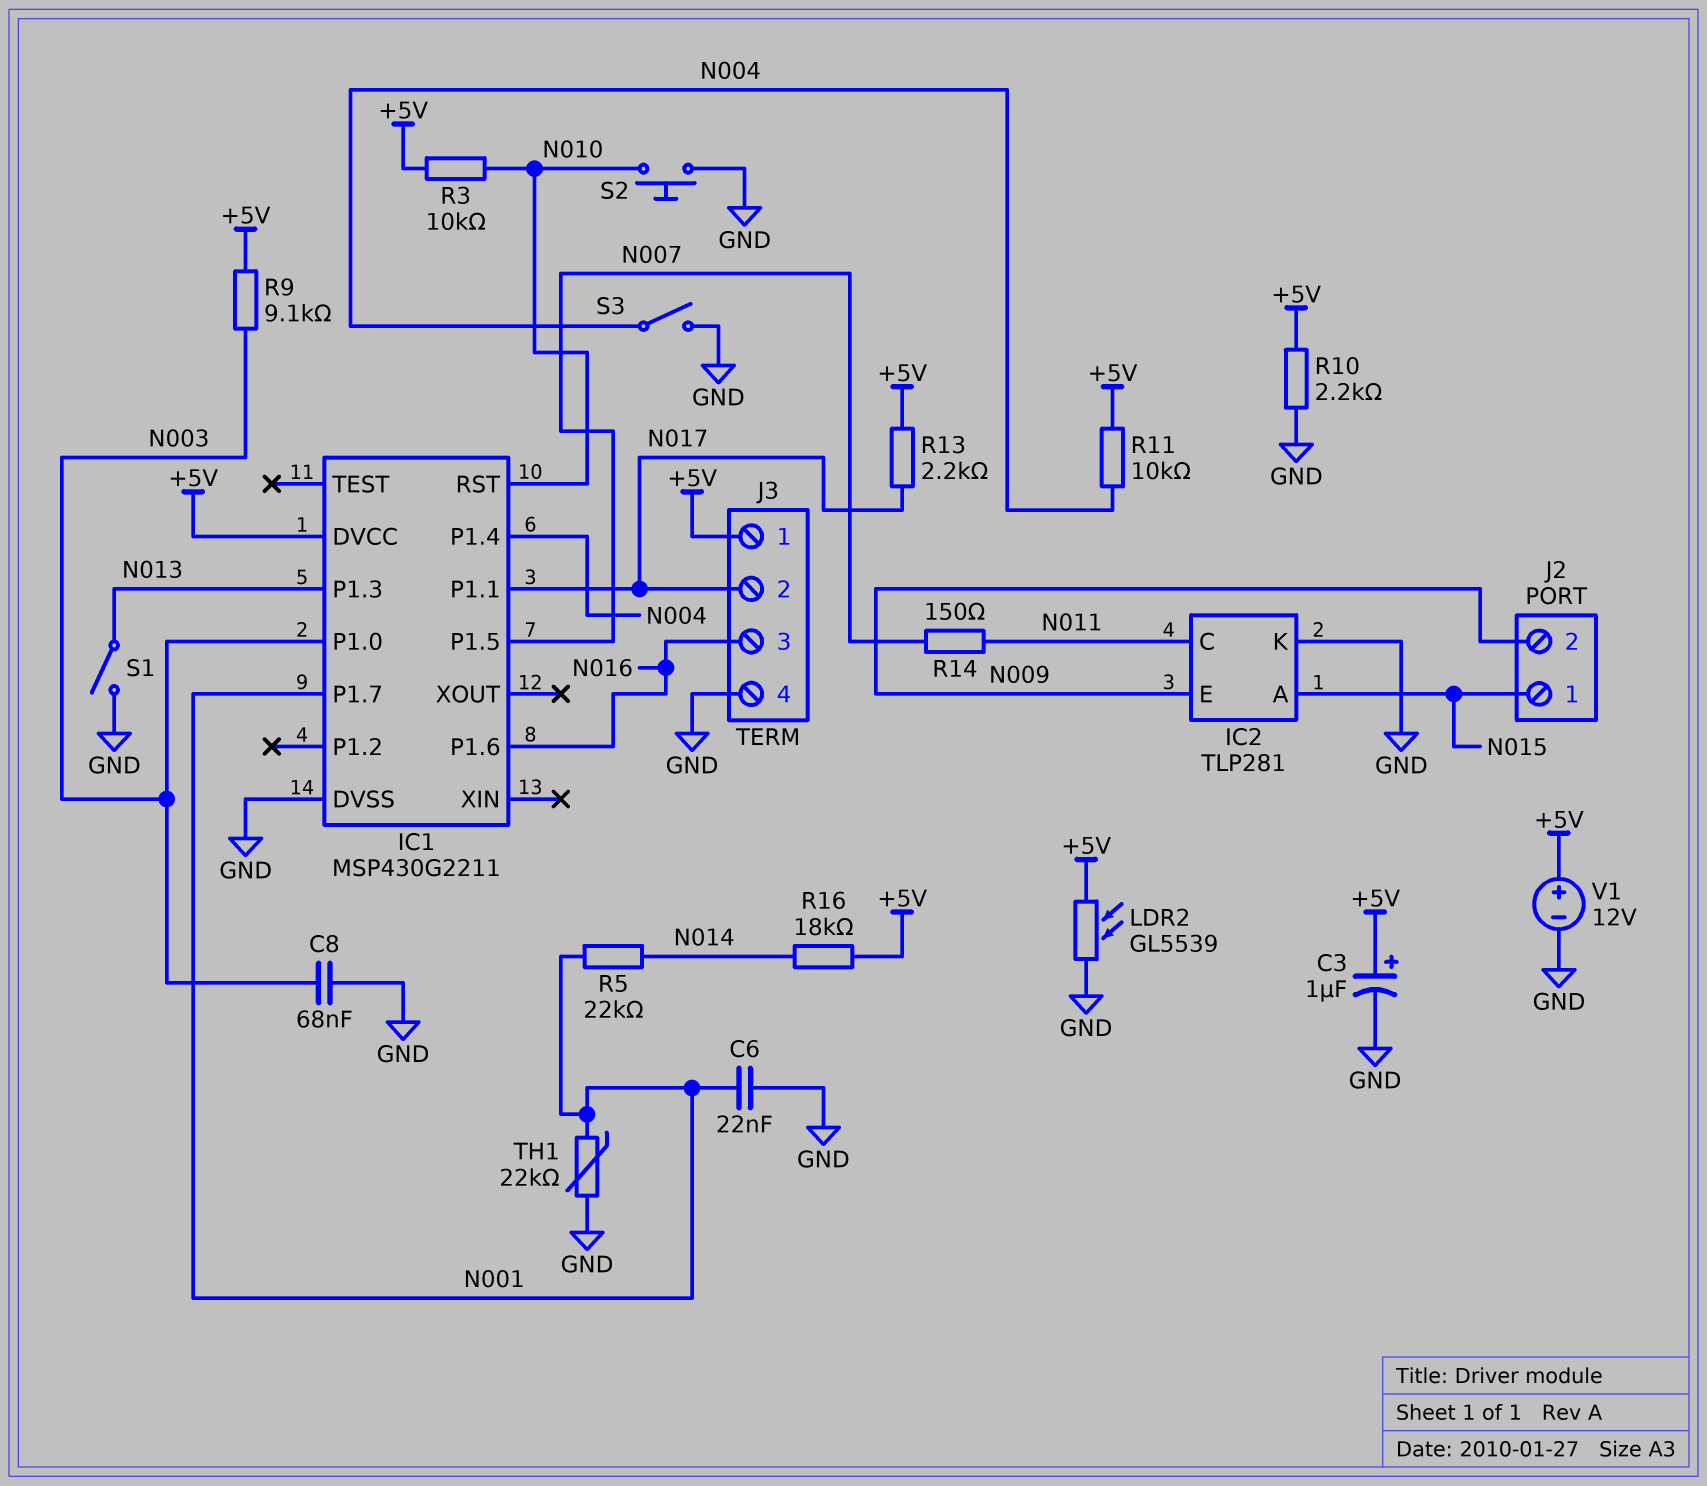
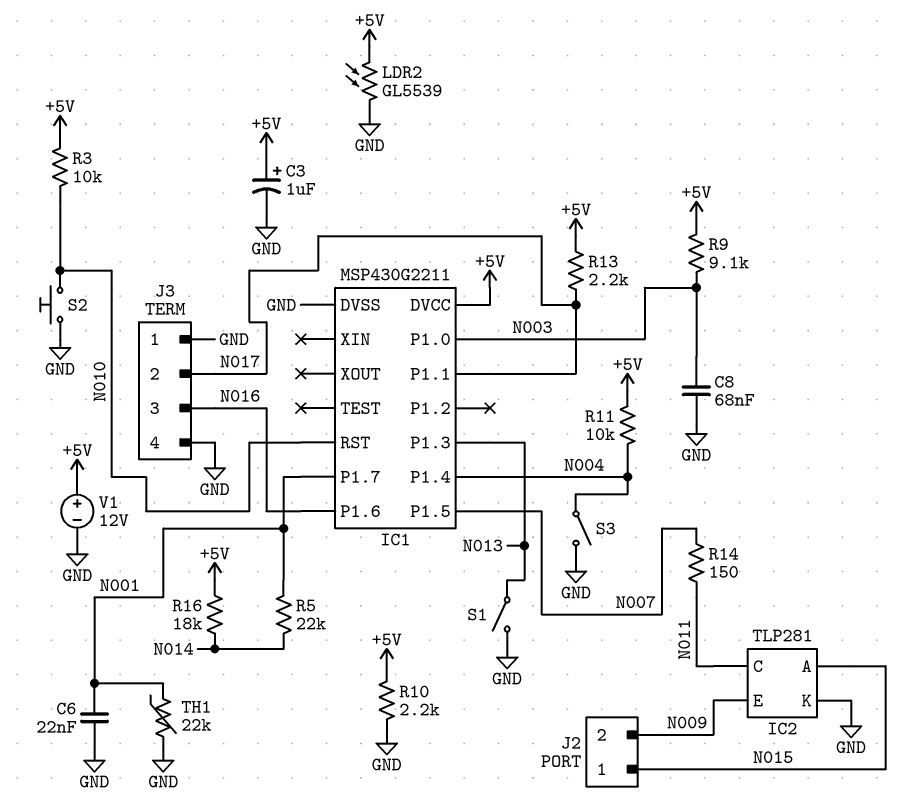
J3 pin 1: +5V -> GND

